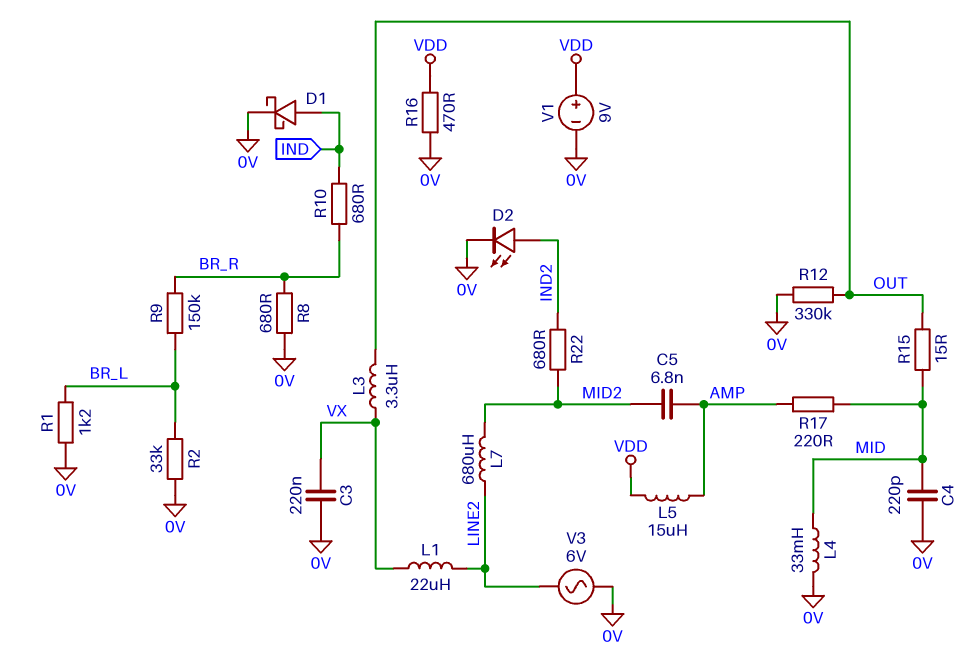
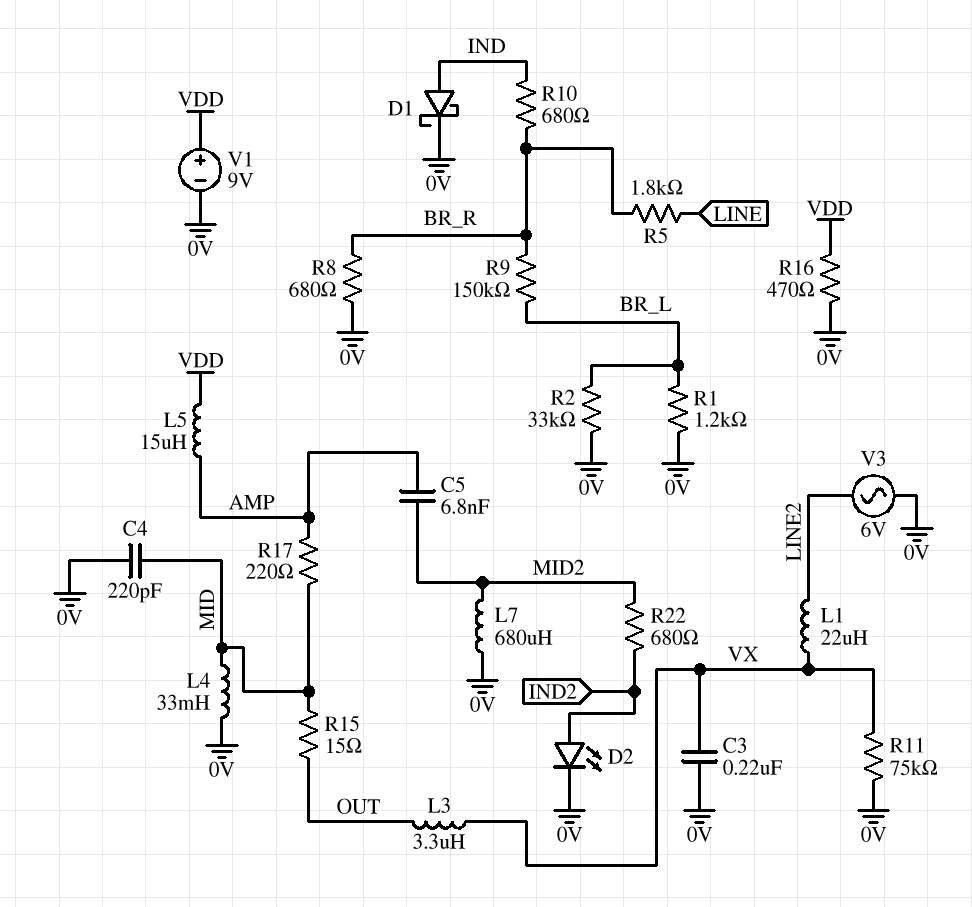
L7: 680uH (LINE2, MID2) -> 680uH (0V, MID2)
R5: none -> 1.8k (BR_R, LINE)
R11: none -> 75k (0V, VX)
R12: 330k (0V, OUT) -> none

